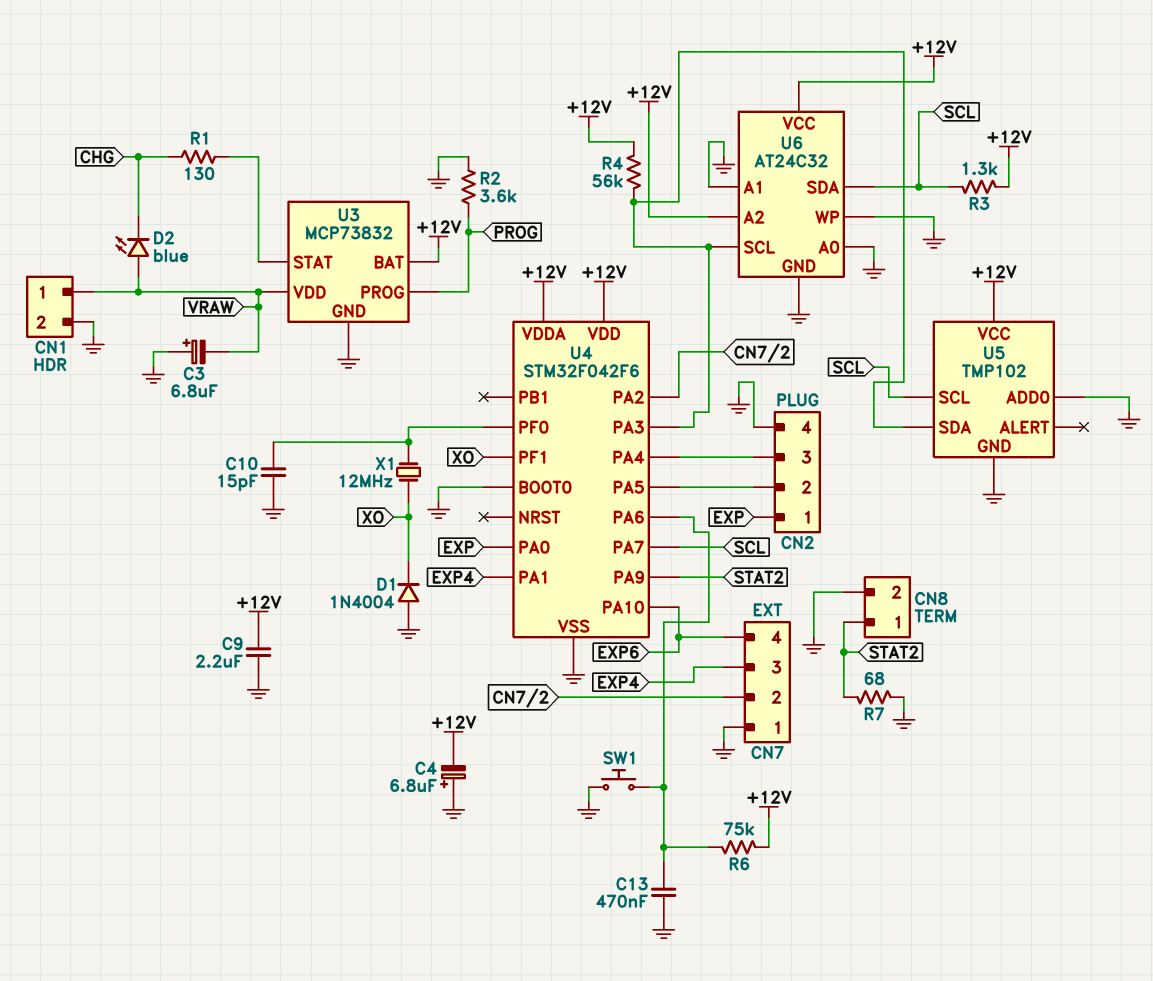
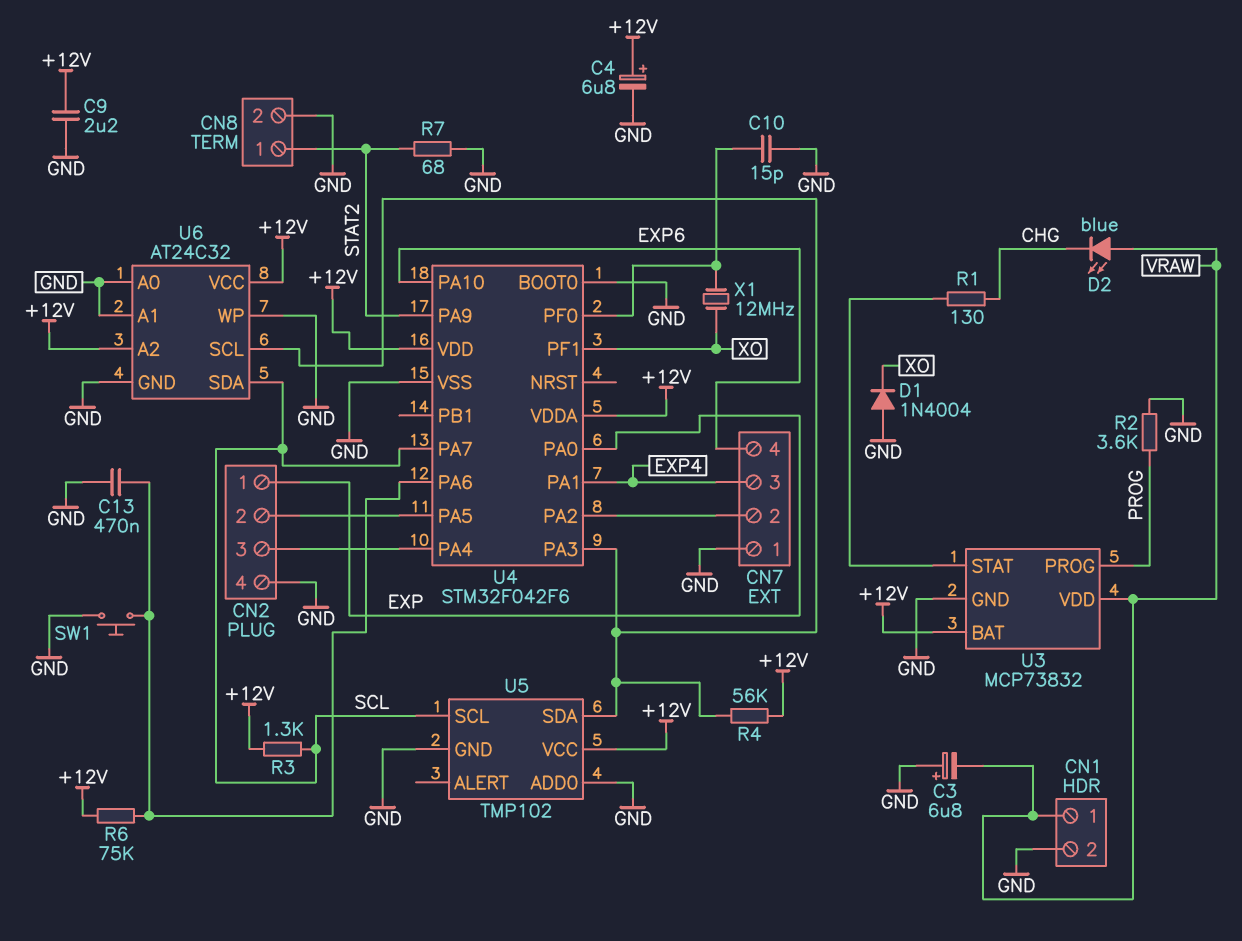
C4: 6.8uF (plus GND, minus +12V) -> 6.8uF (plus +12V, minus GND)

